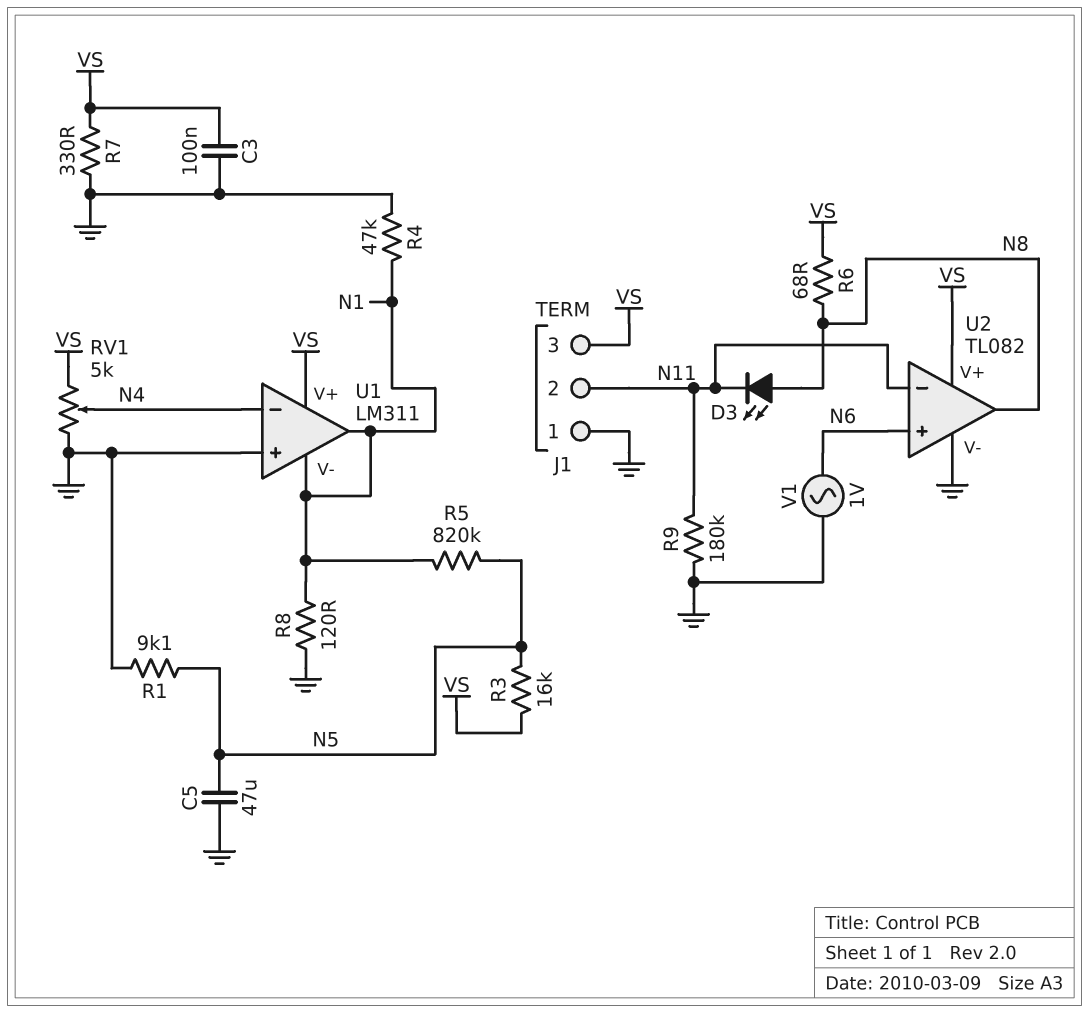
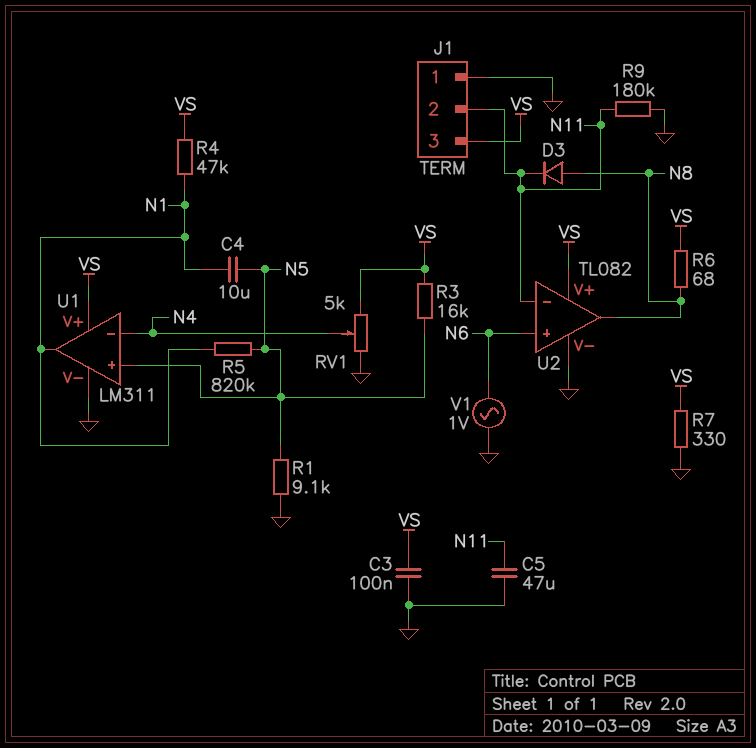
C4: none -> 10uF (N1, N5)
C5: 47uF (GND, N5) -> 47uF (GND, N11)
D3: LED (A N8, K N11) -> diode (A N8, K N11)
R4: 47k (GND, N1) -> 47k (N1, VS)
R8: 120 (GND, N1) -> none
U1 pin V-: N1 -> GND
U1 pin in+: GND -> N5

